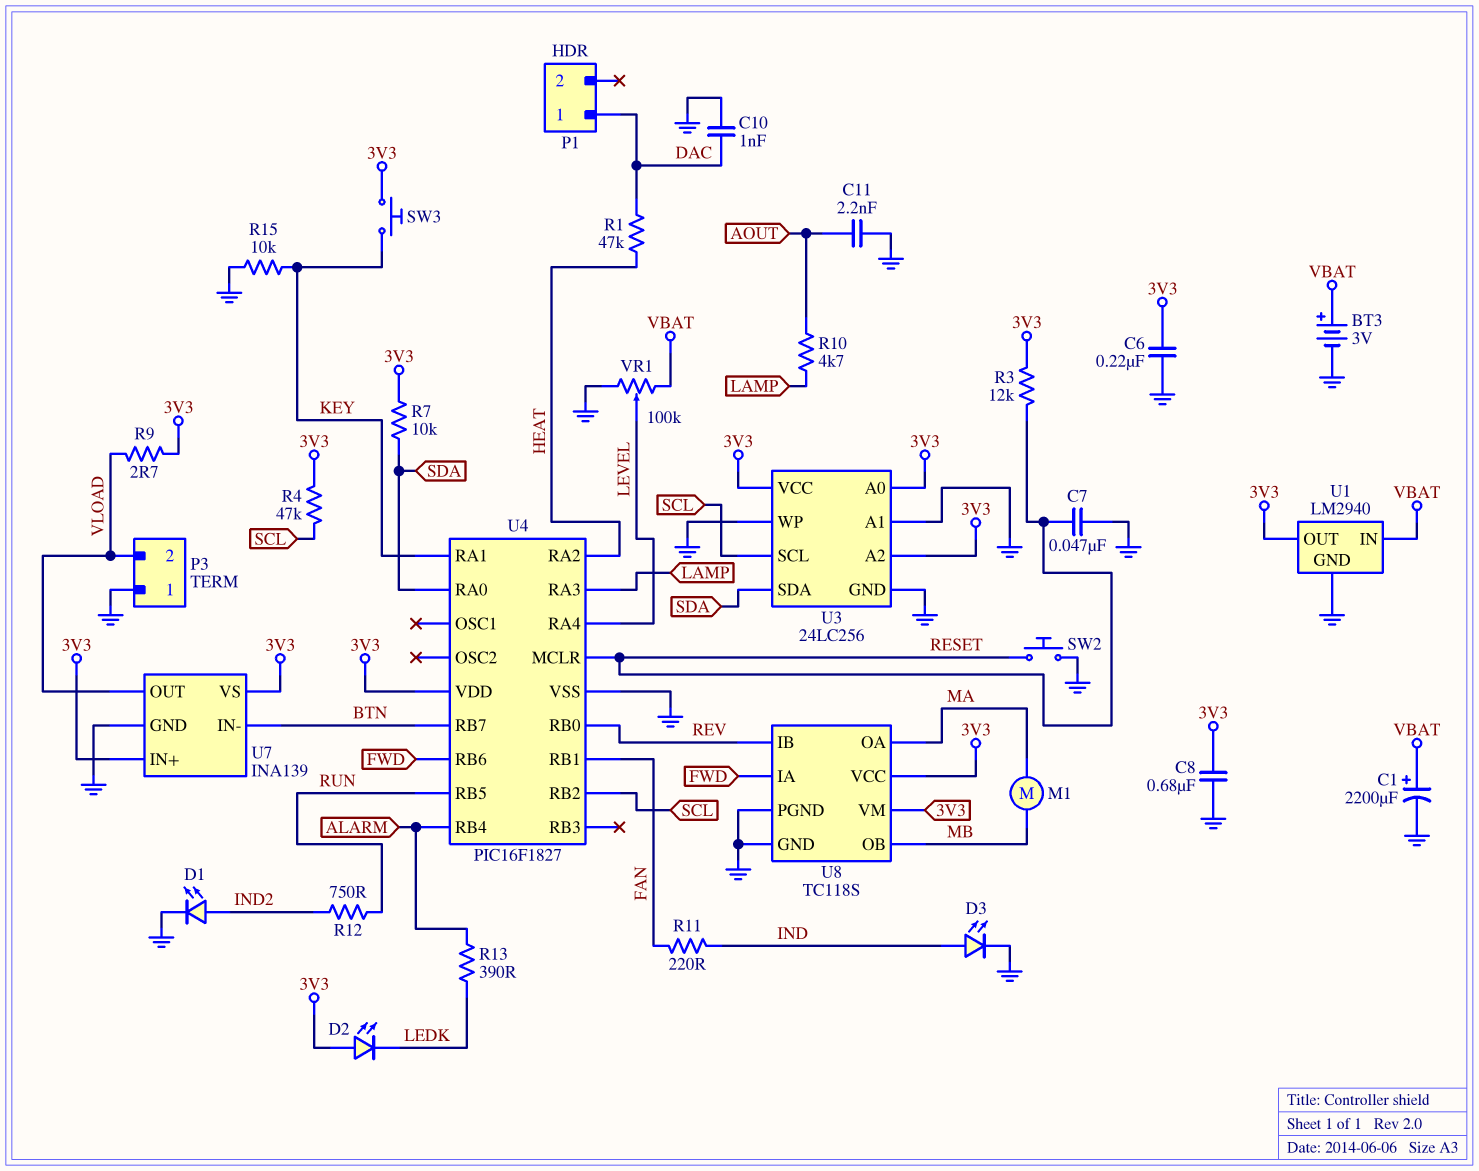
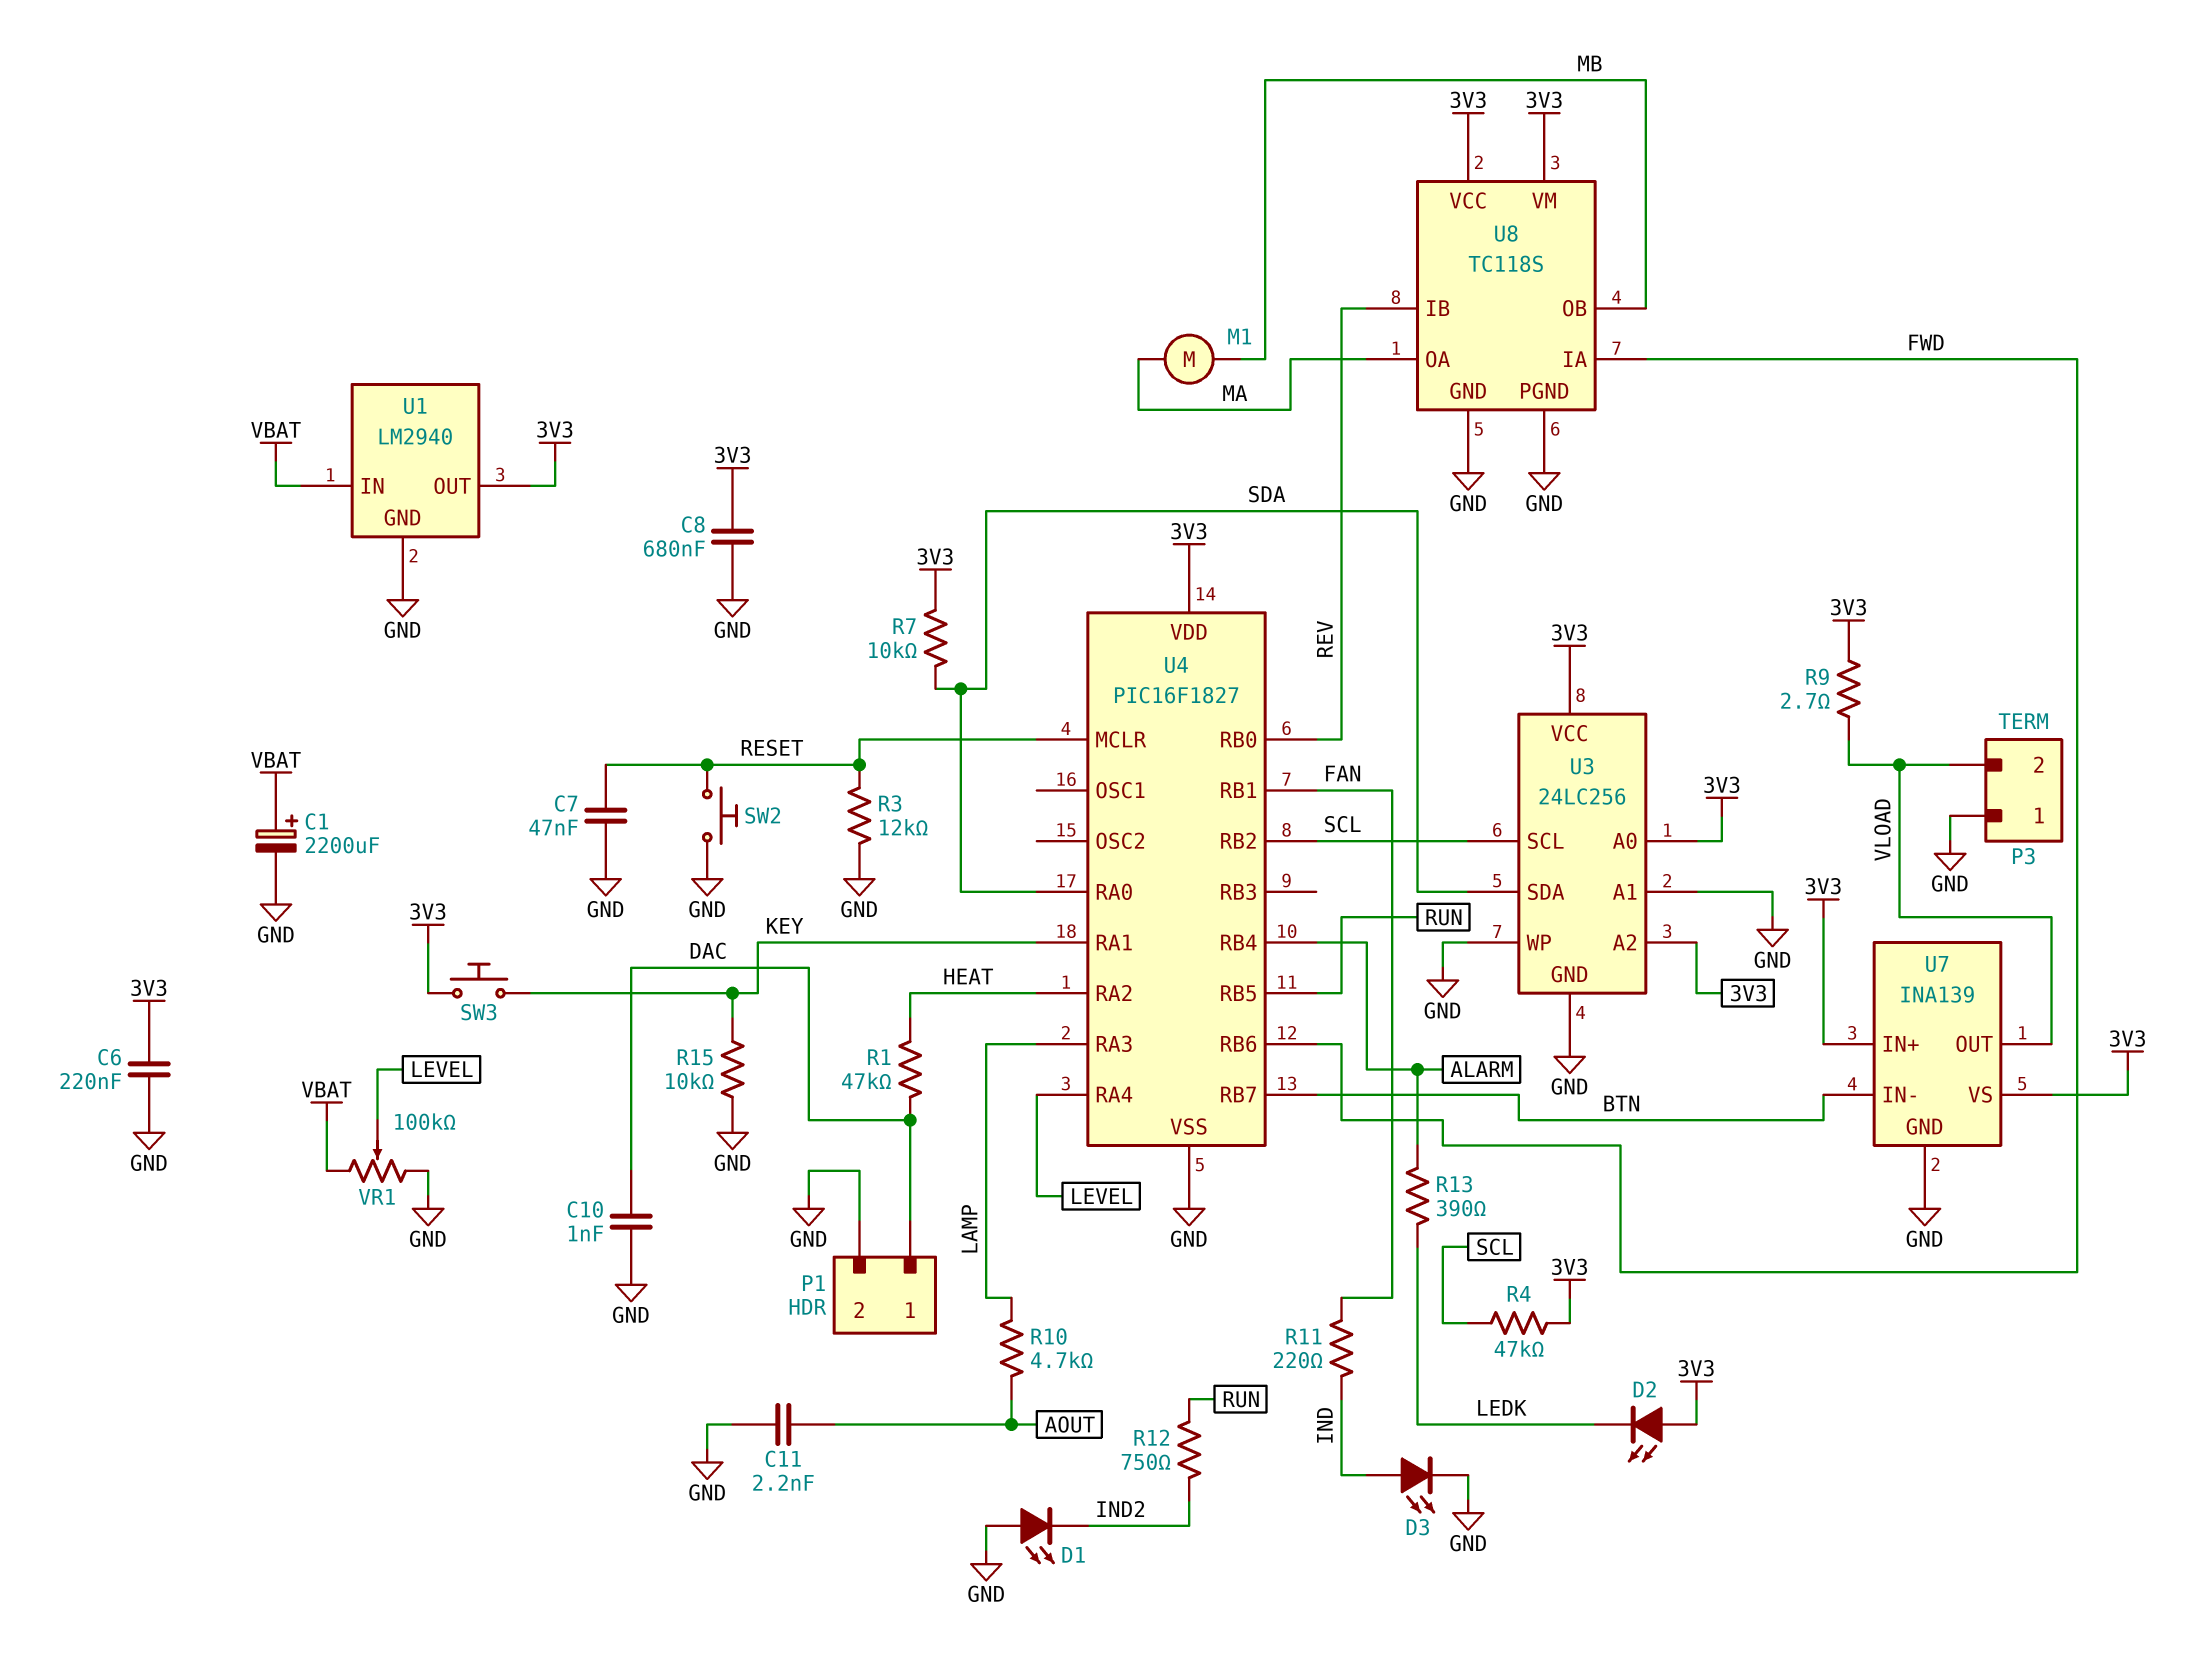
BT3: 3V (plus VBAT, minus GND) -> none
D1: LED (A IND2, K GND) -> LED (A GND, K IND2)
P1 pin 2: none -> GND
R3: 12k (3V3, RESET) -> 12k (GND, RESET)

